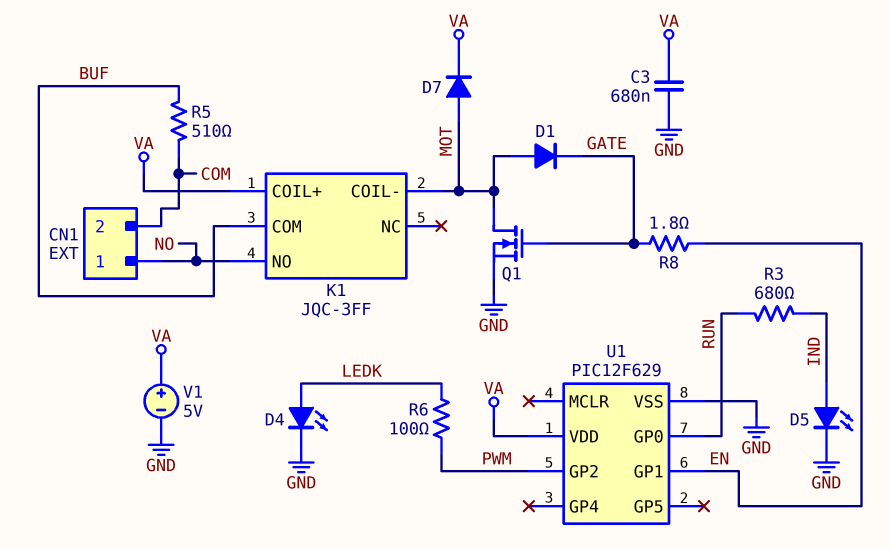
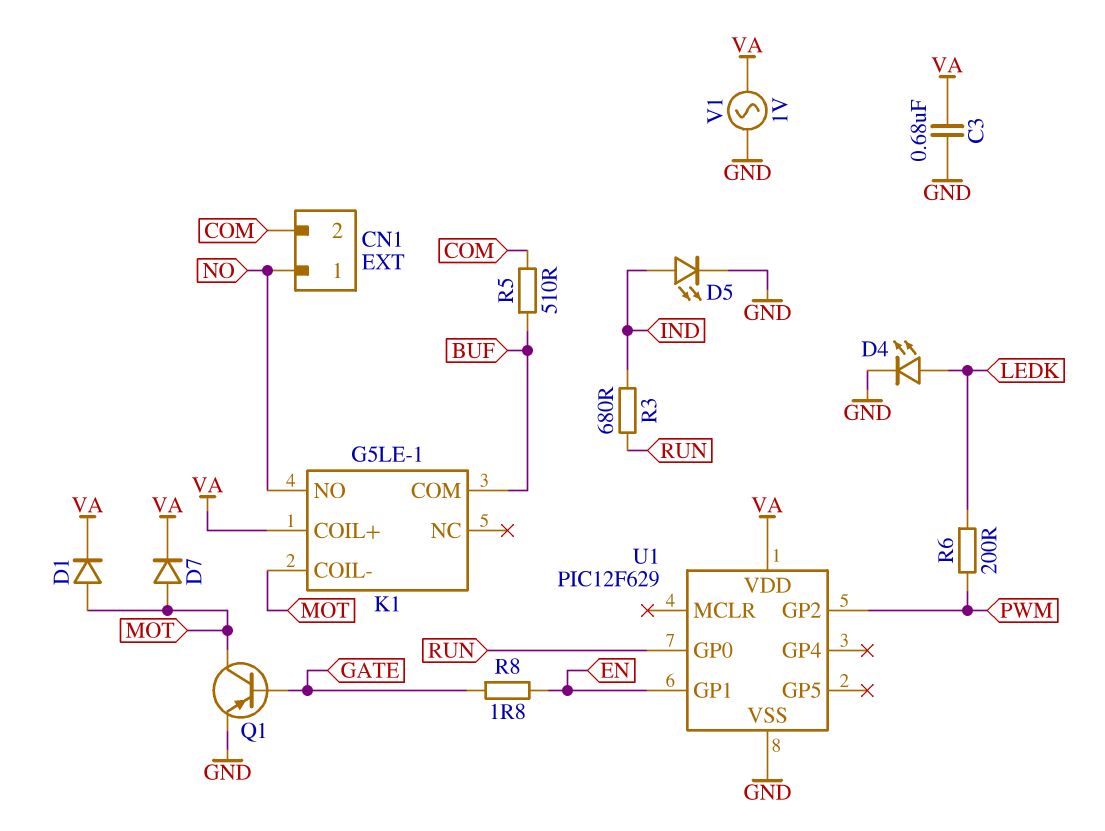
D1: diode (A MOT, K GATE) -> diode (A MOT, K VA)
K1: JQC-3FF -> G5LE-1
Q1: NMOS (G GATE, D MOT, S GND) -> PNP (B GATE, C MOT, E GND)
R6: 100 (LEDK, PWM) -> 200 (LEDK, PWM)
V1: 5V (plus VA, minus GND) -> AC 1V (GND, VA)

